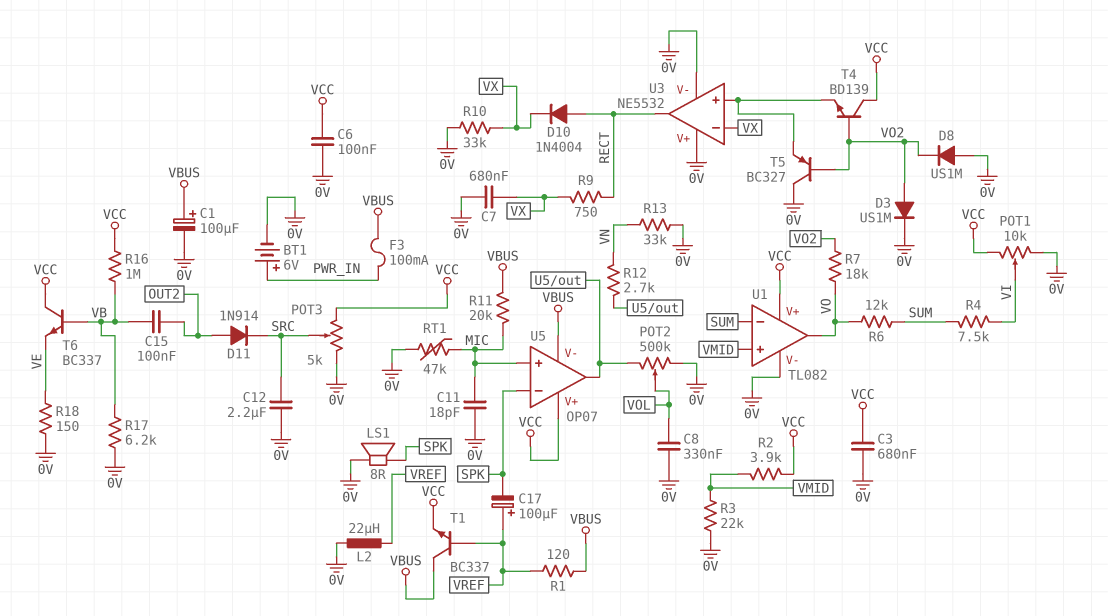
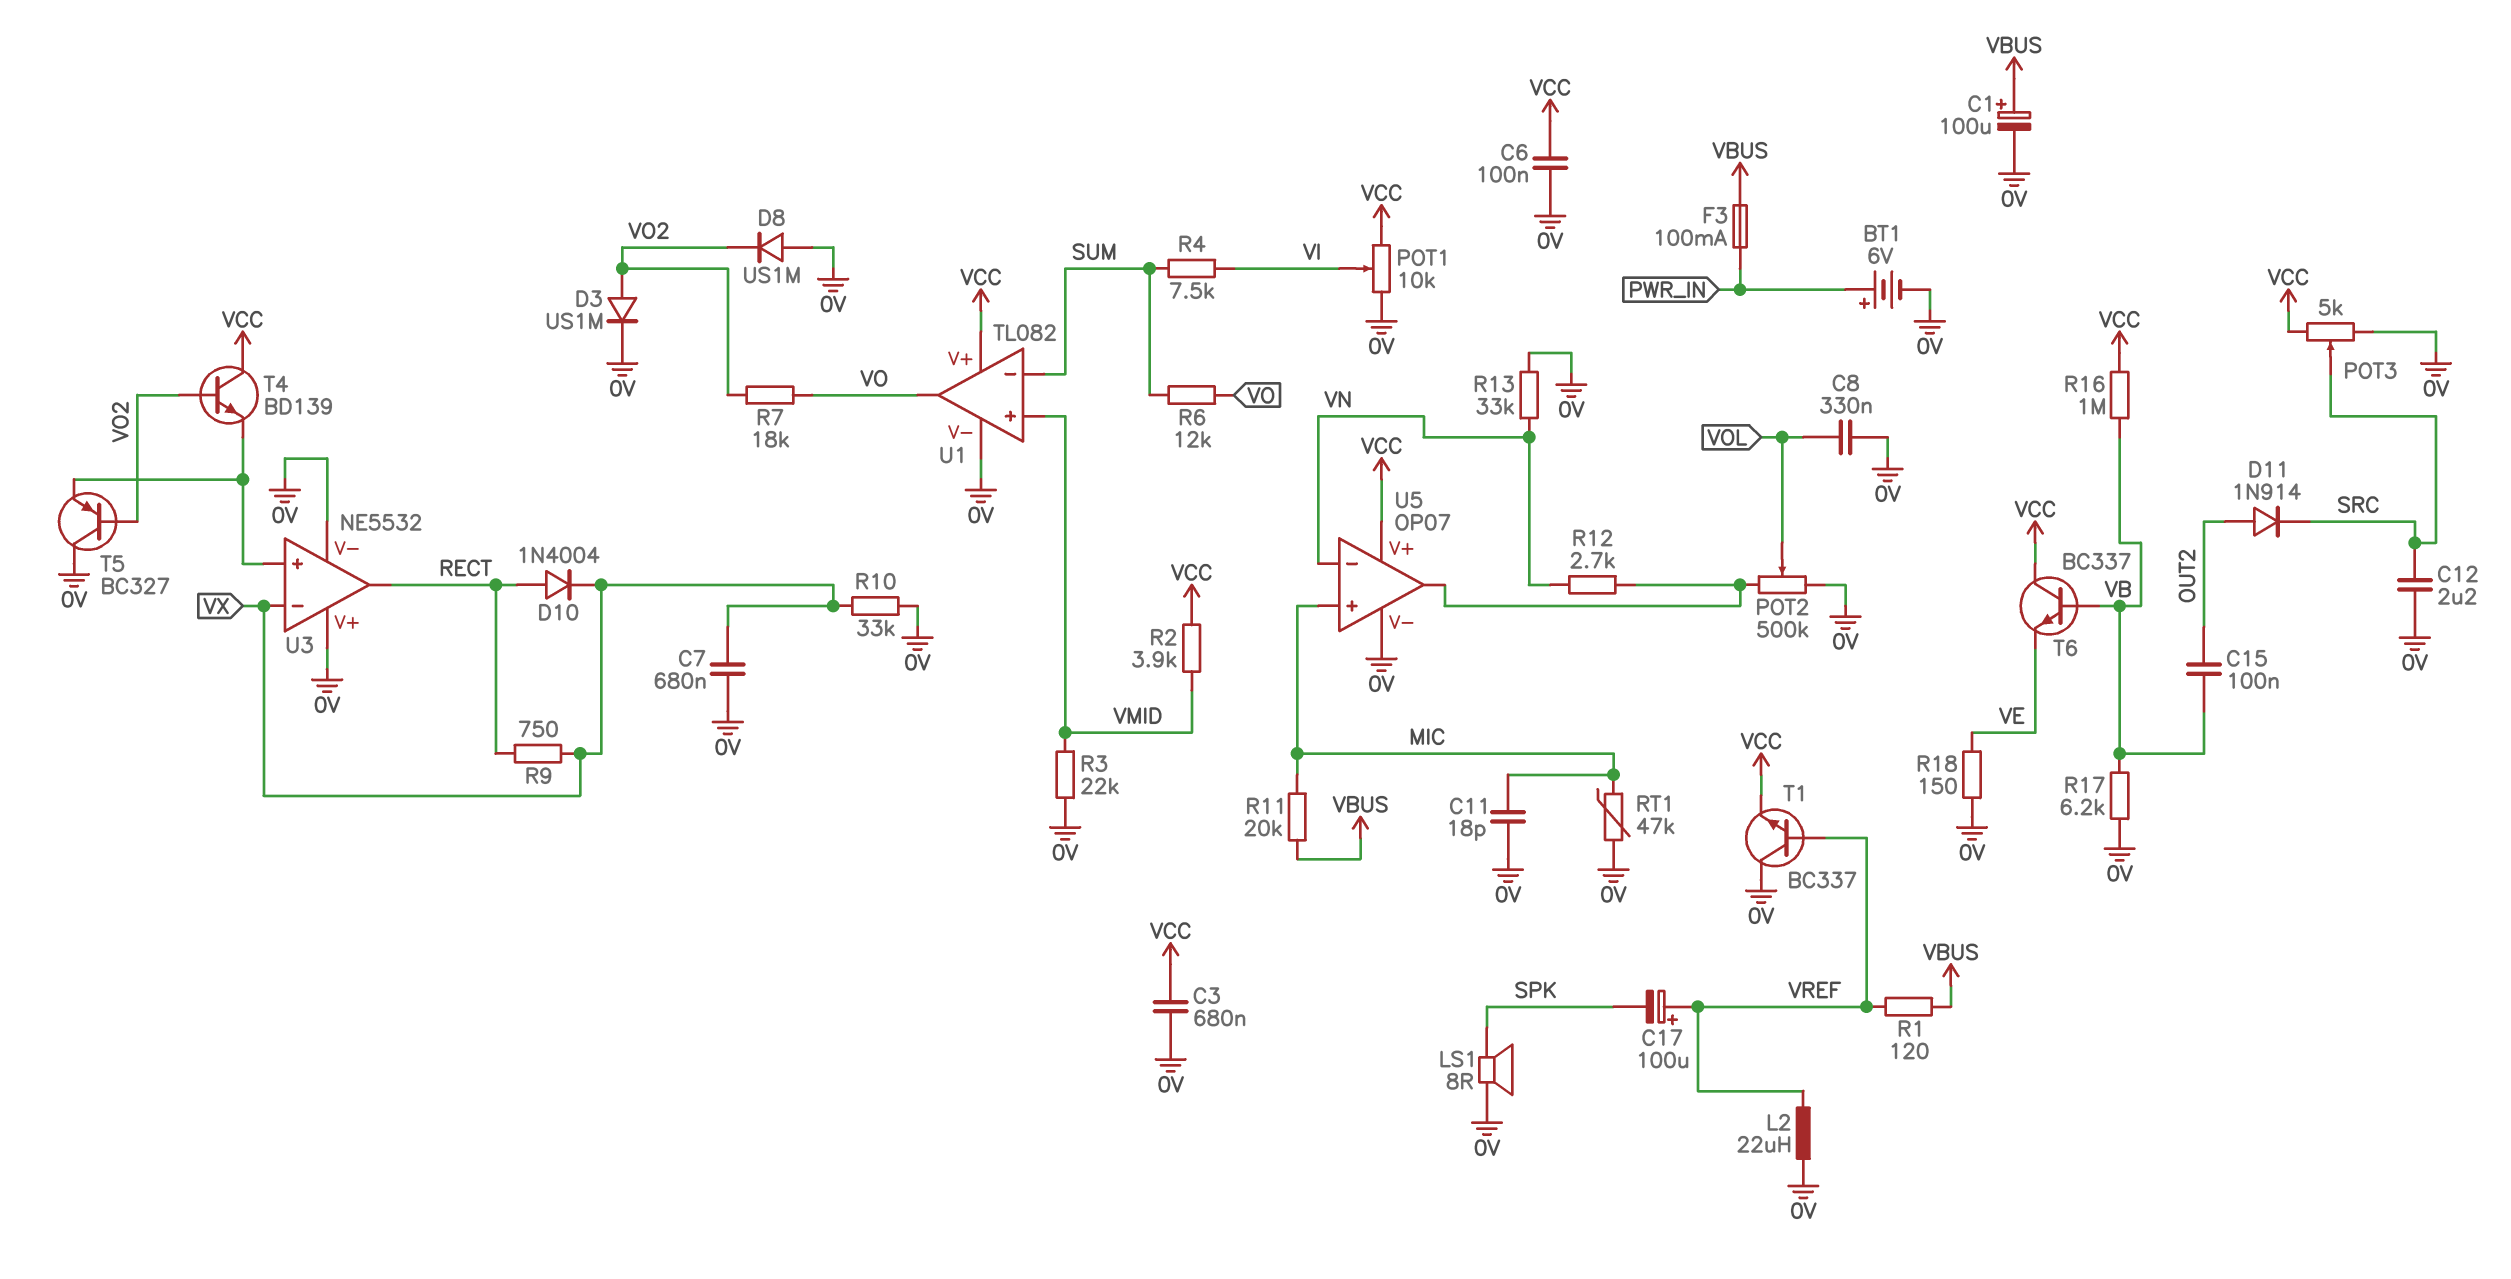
T1: NPN BC337 (B VREF, C VBUS, E VCC) -> NPN BC337 (B VREF, C 0V, E VCC)
U5 pin V-: VBUS -> 0V
U5 pin in-: SPK -> VN

